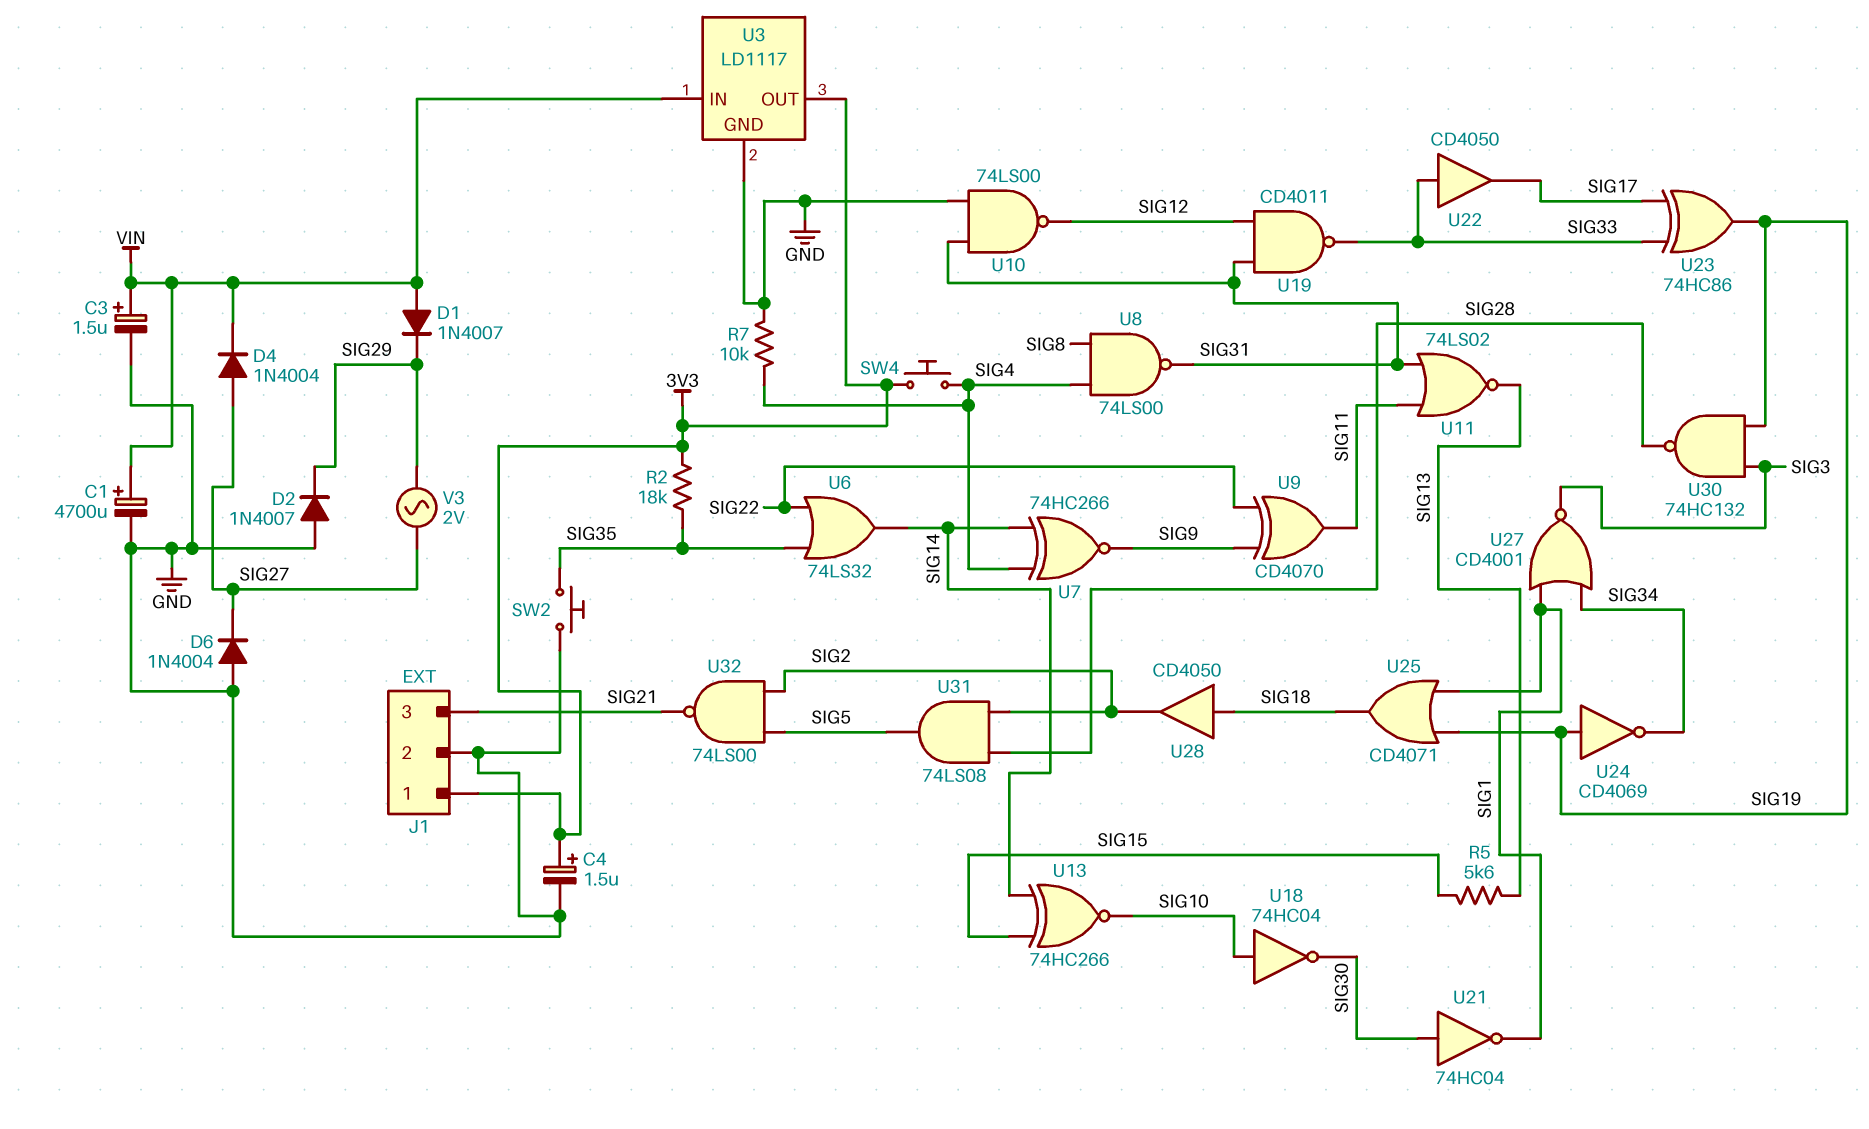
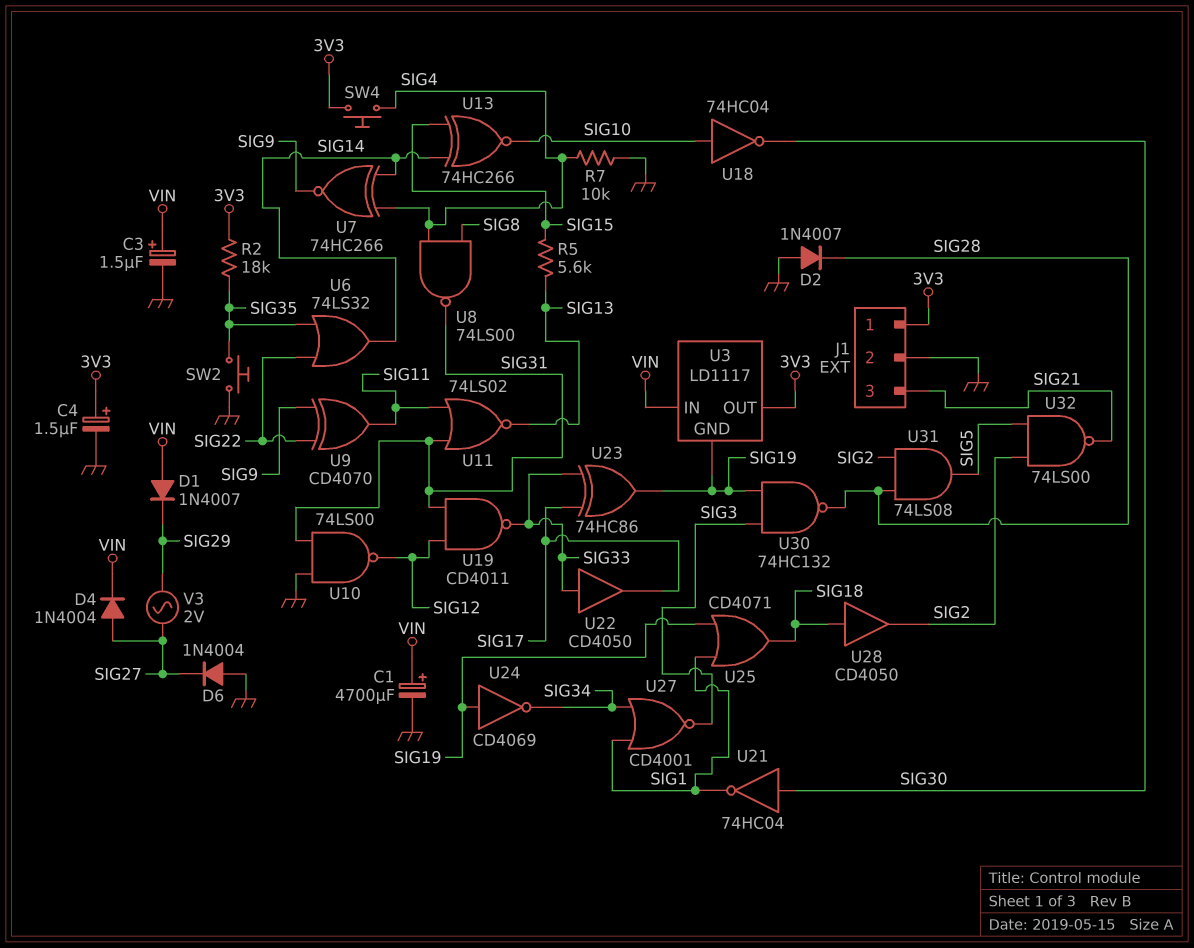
D2: diode 1N4007 (A GND, K SIG29) -> diode 1N4007 (A GND, K SIG28)
U3 pin GND: GND -> SIG19

